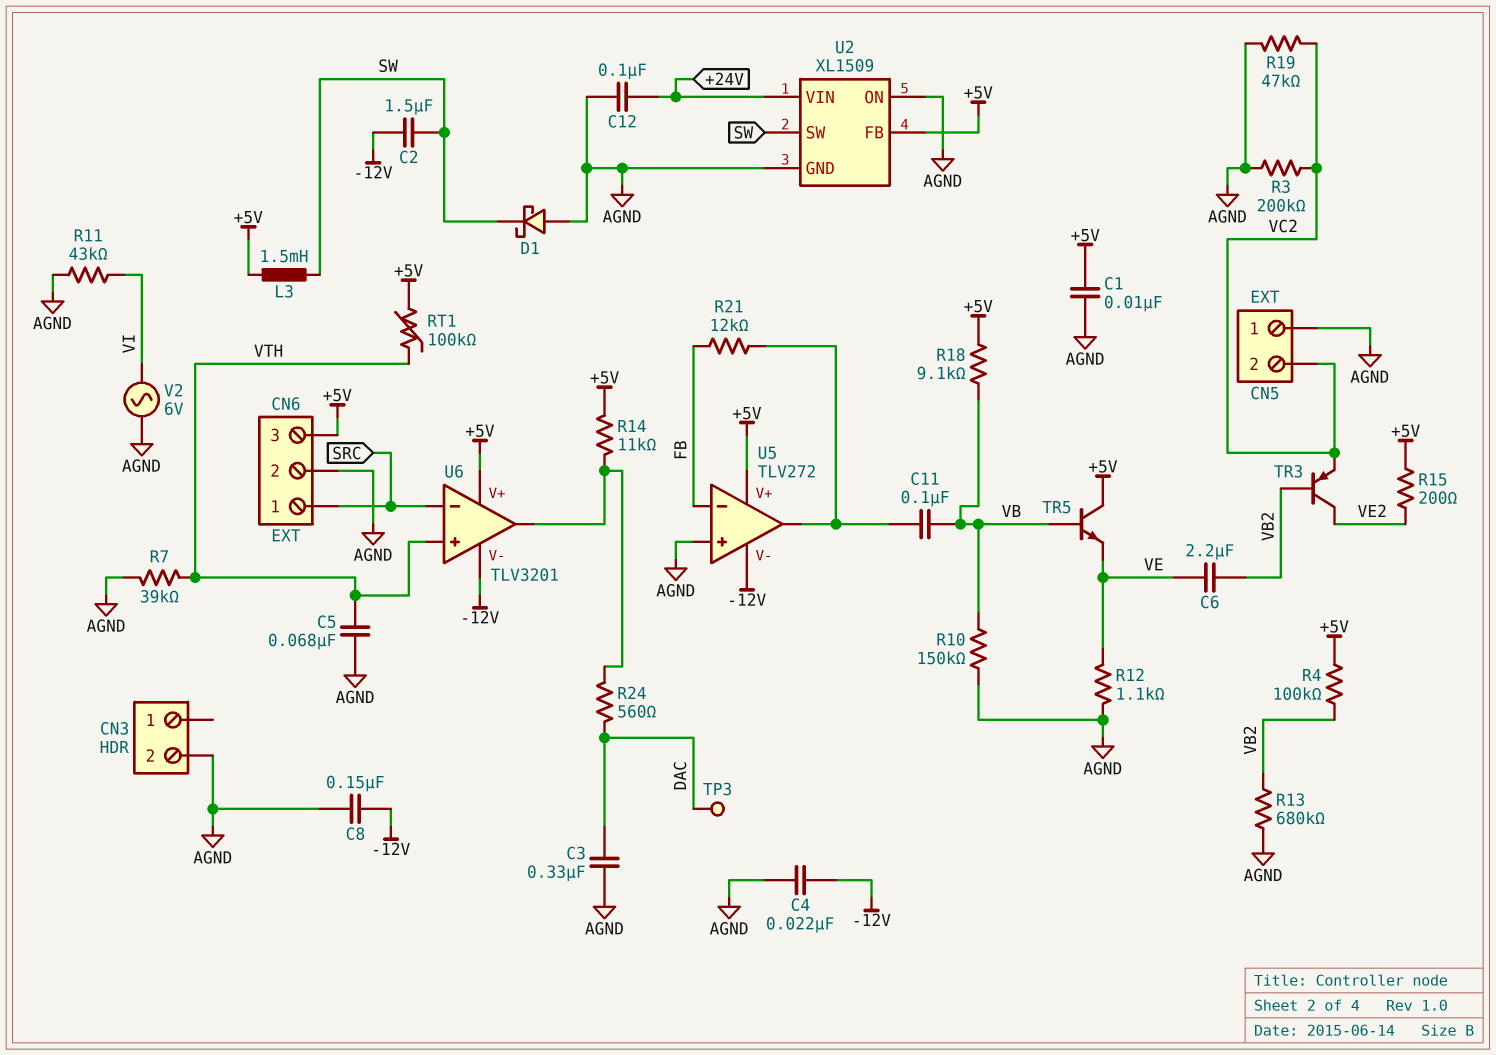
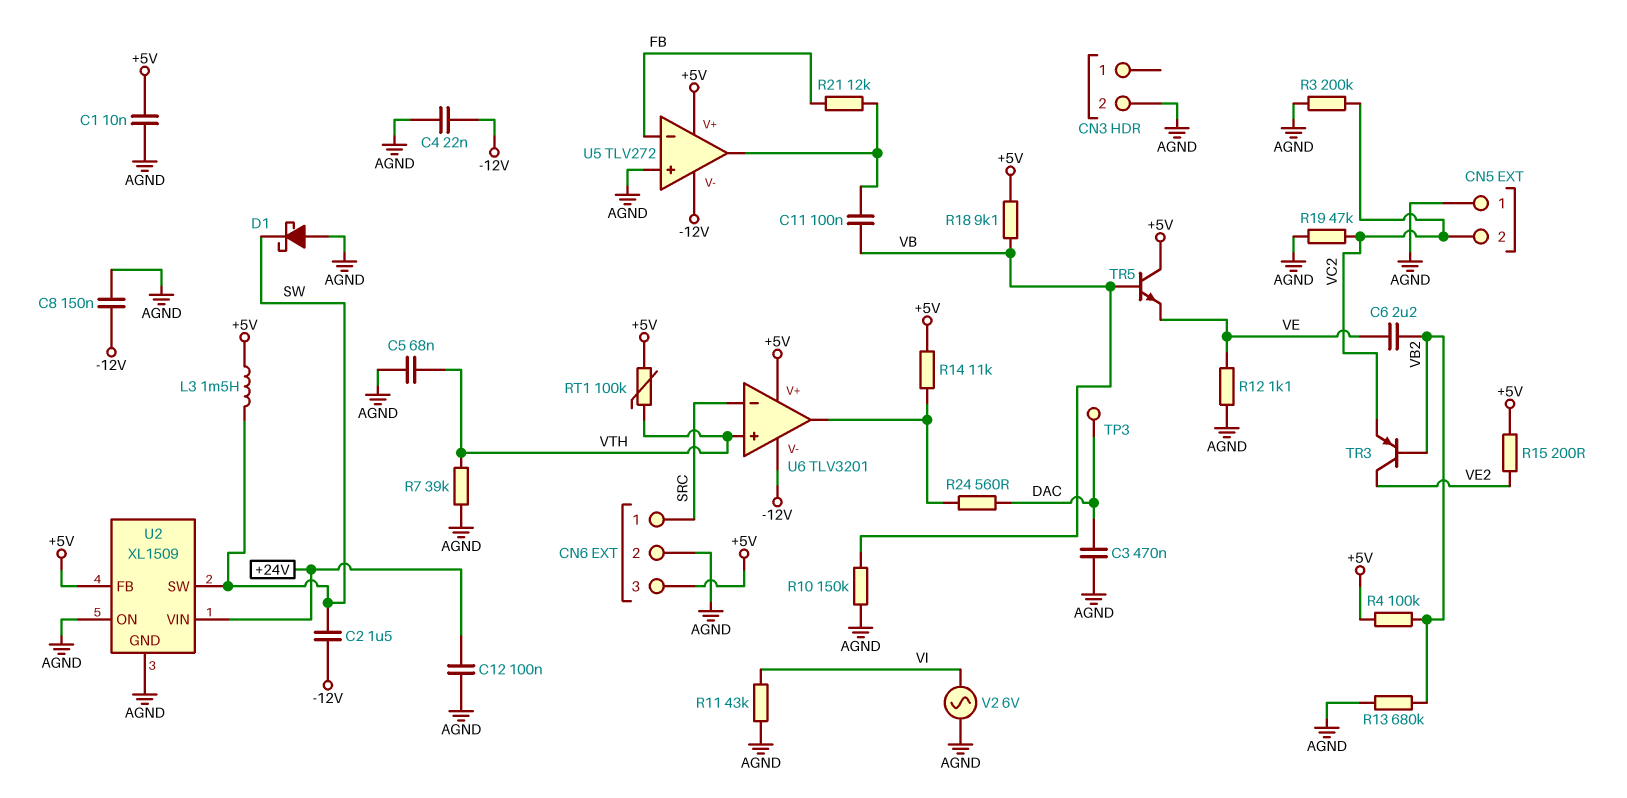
C3: 330nF (AGND, DAC) -> 470nF (AGND, DAC)

